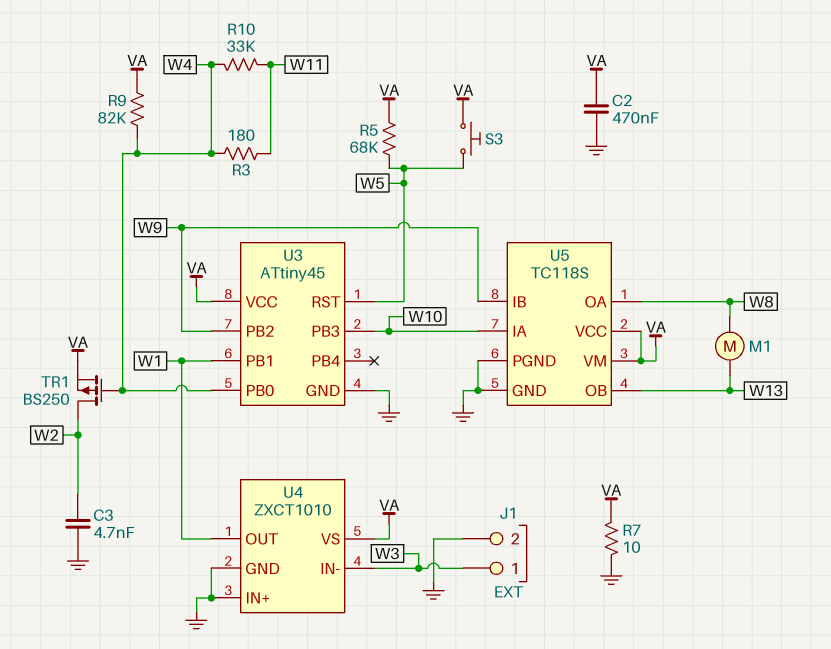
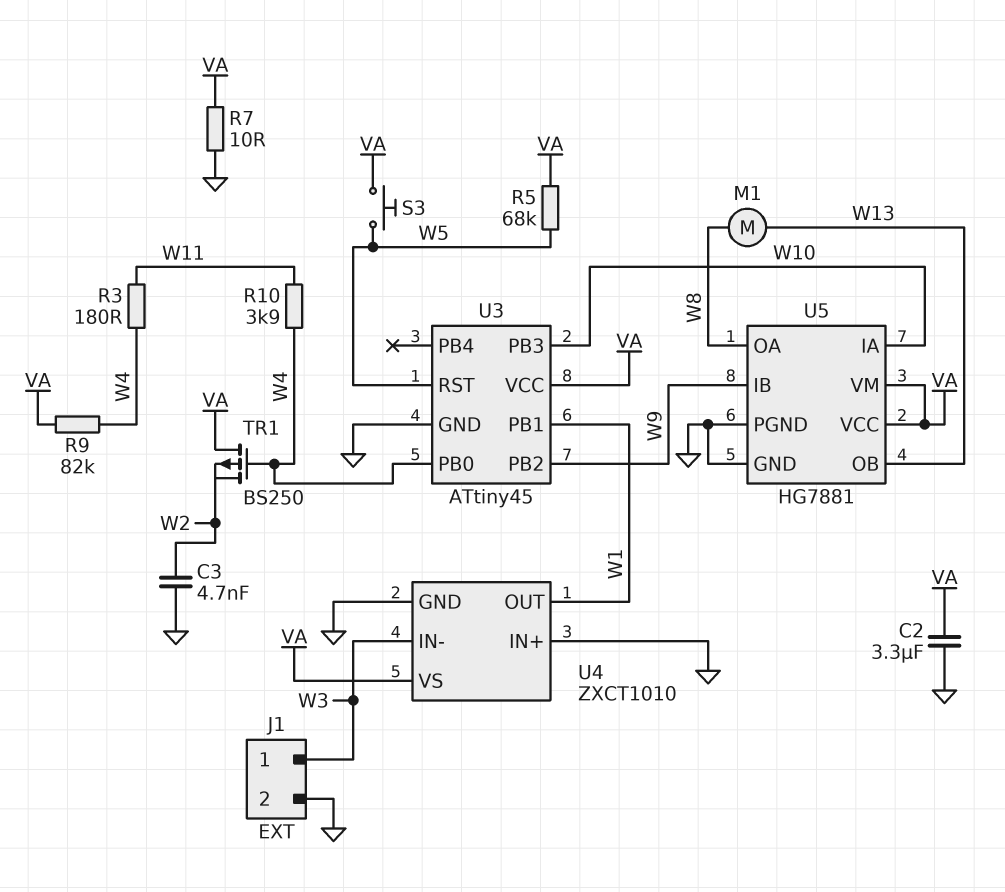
C2: 470nF (GND, VA) -> 3.3uF (GND, VA)
R10: 33k (W4, W11) -> 3.9k (W4, W11)
TR1: PMOS BS250 (G W4, D W2, S VA) -> PMOS BS250 (G W4, D VA, S W2)
U5: TC118S -> HG7881

